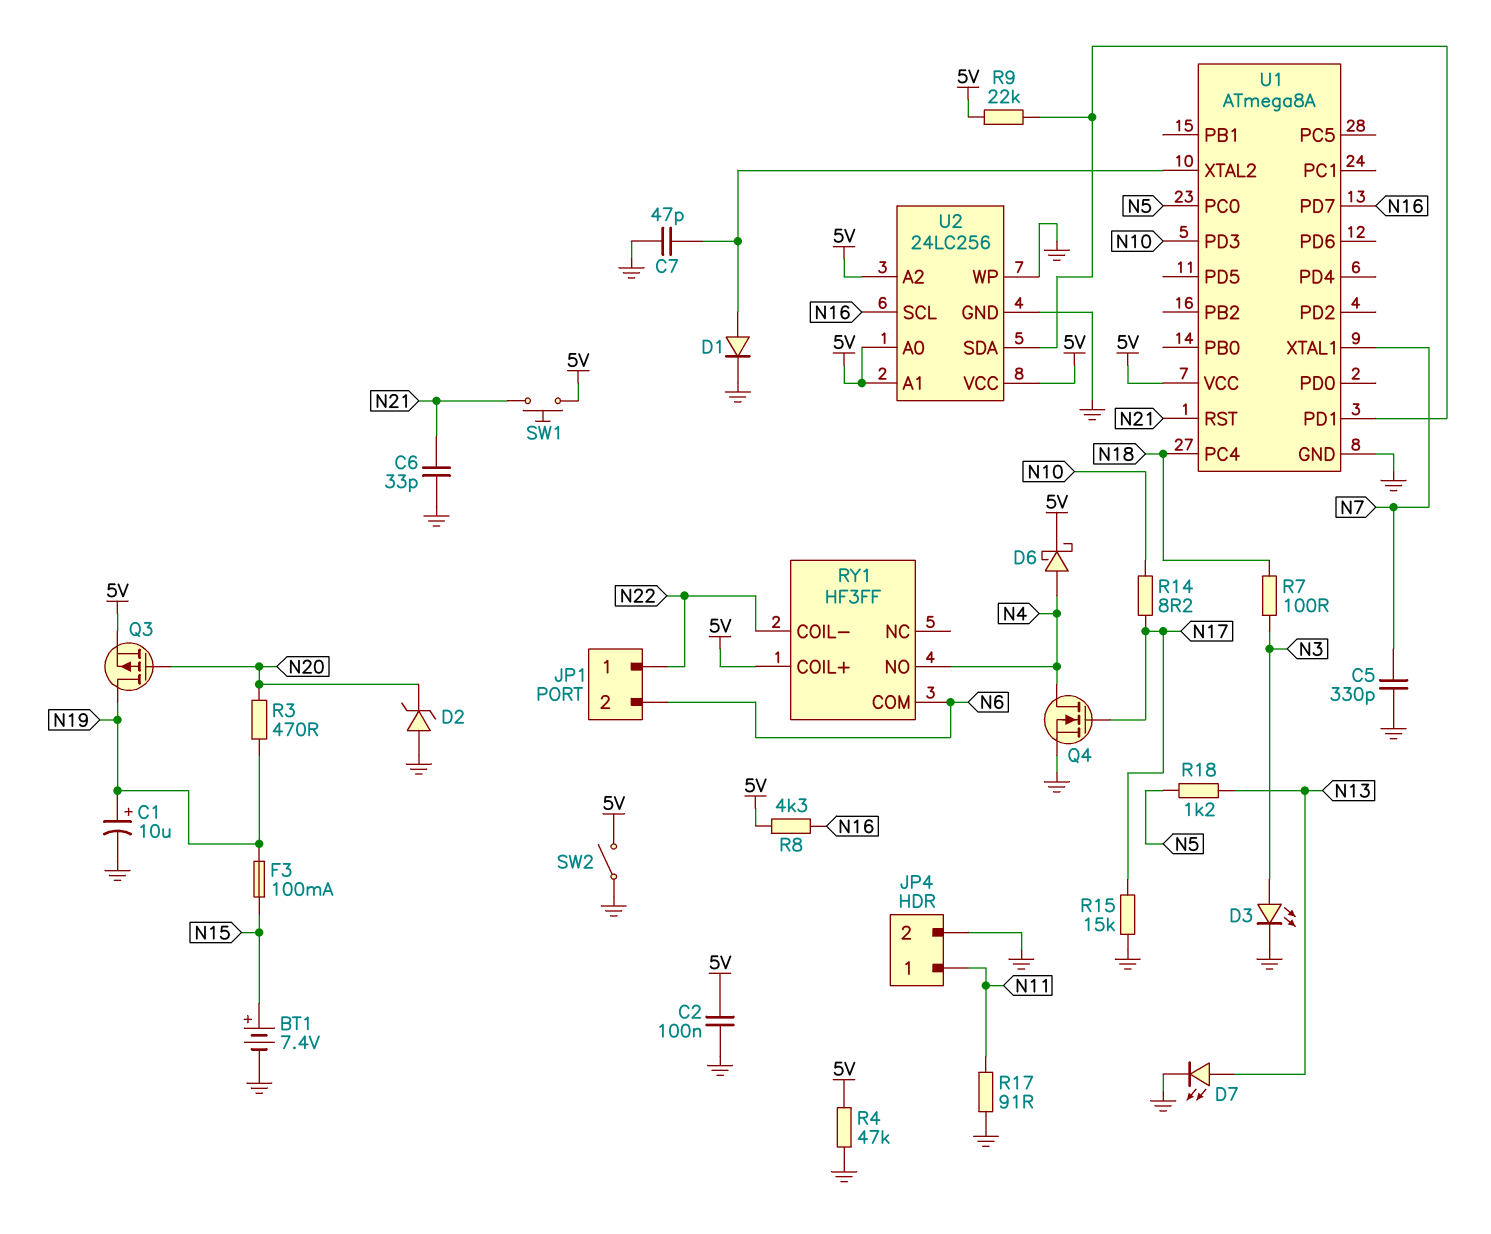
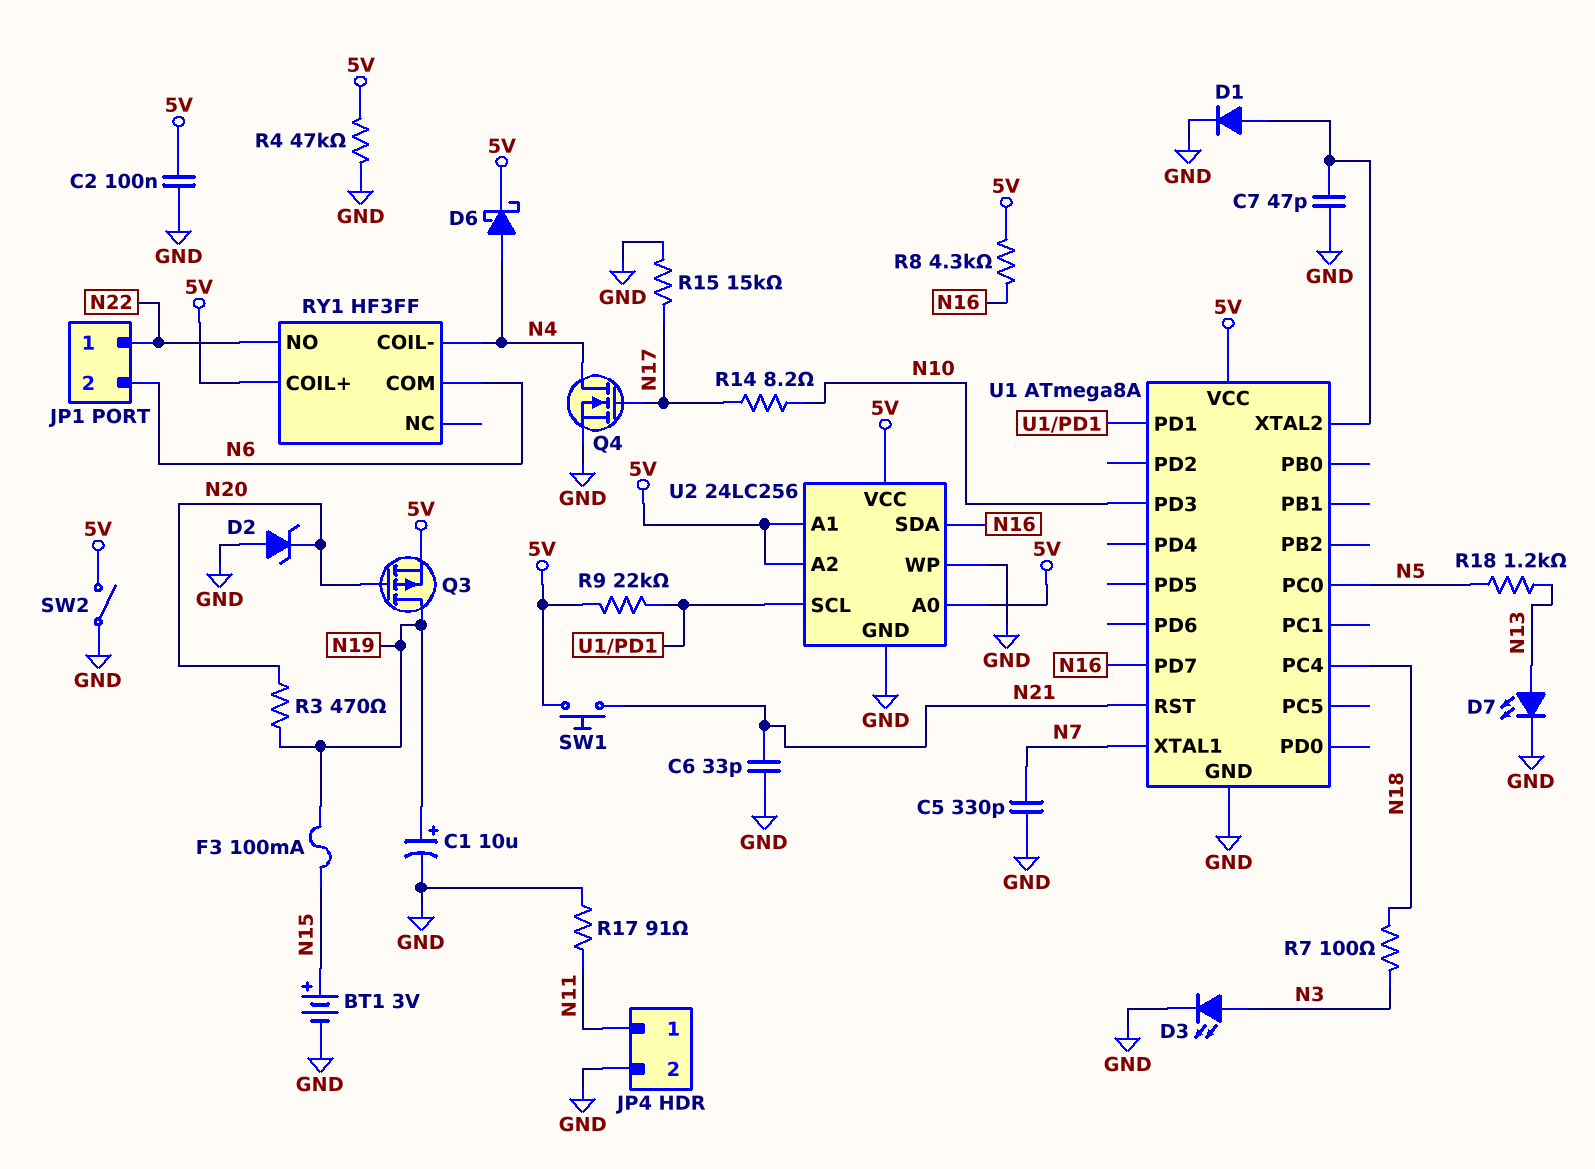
BT1: 7.4V (plus N15, minus GND) -> 3V (plus N15, minus GND)
RY1 pin COIL-: N22 -> N4
RY1 pin NO: N4 -> N22
U2 pin SCL: N16 -> U1/PD1
U2 pin SDA: U1/PD1 -> N16

